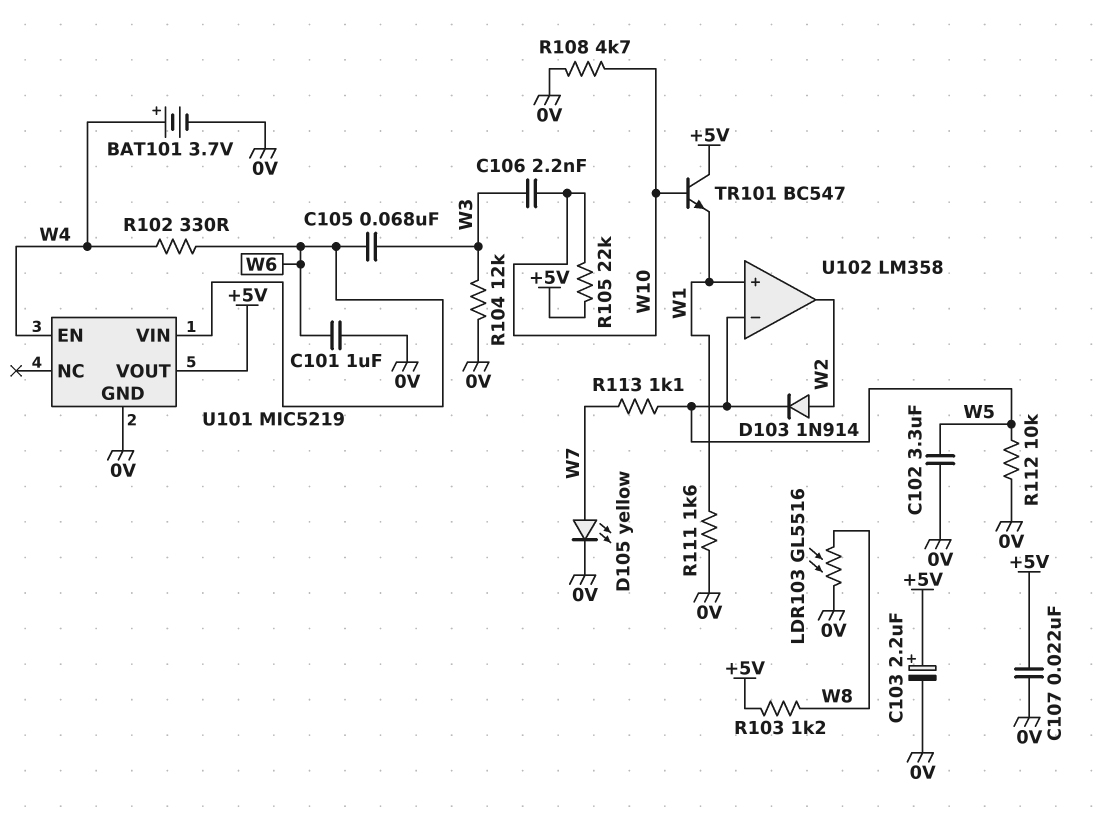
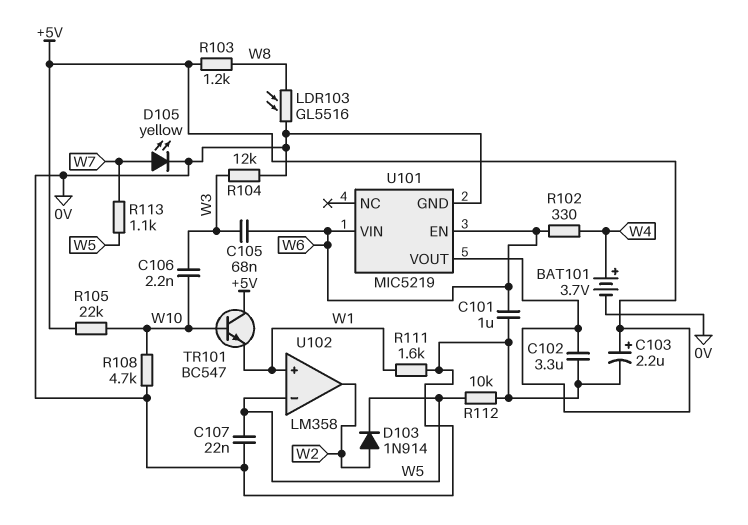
C102: 3.3uF (0V, W5) -> 3.3uF (+5V, 0V)
C107: 22nF (+5V, 0V) -> 22nF (0V, W5)
U101 pin EN: W4 -> W6

